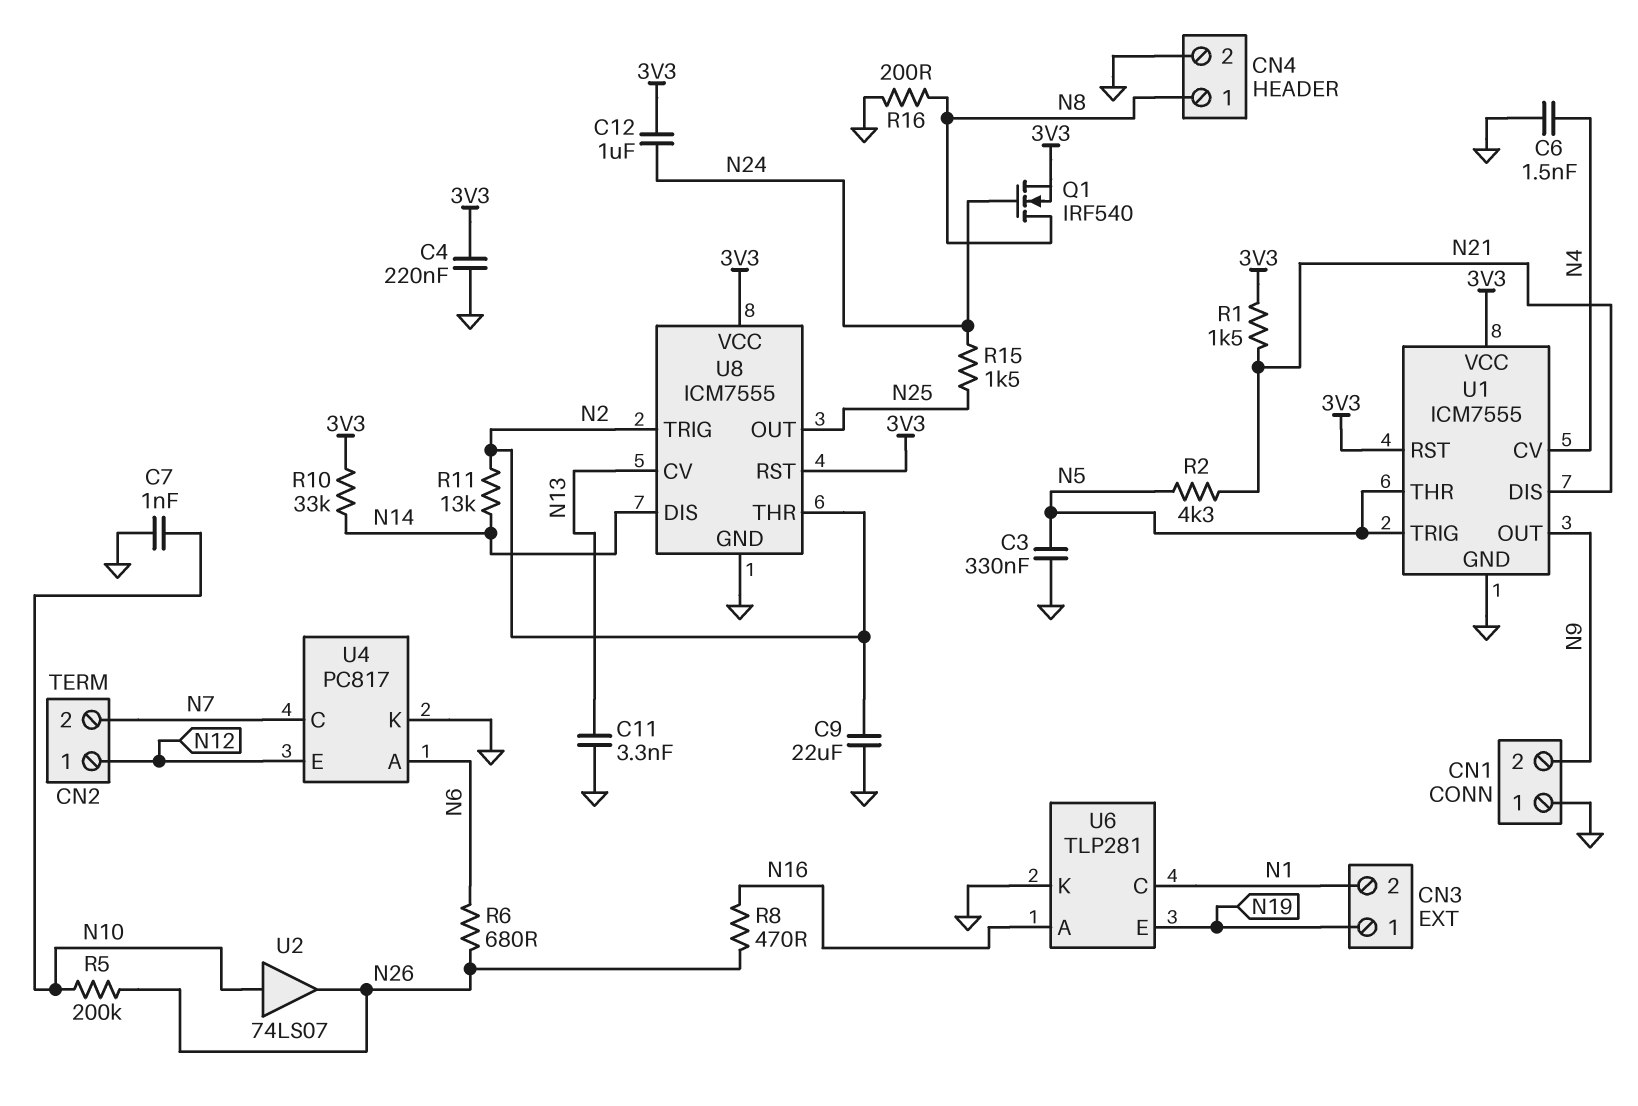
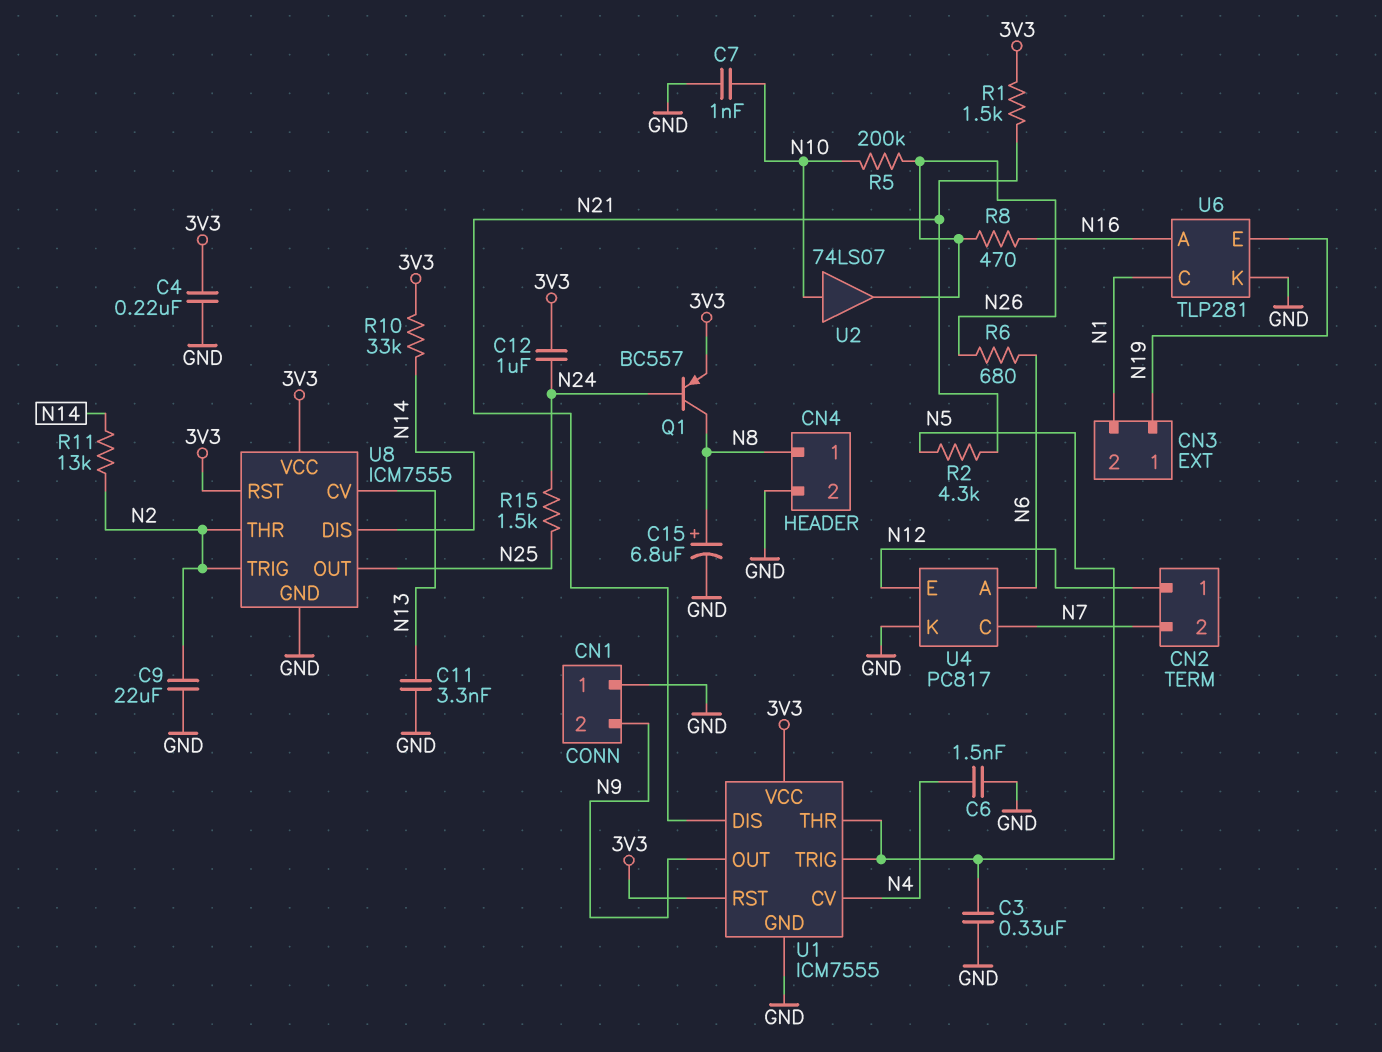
C15: none -> 6.8uF (plus N8, minus GND)
Q1: NMOS IRF540 (G N24, D N8, S 3V3) -> PNP BC557 (B N24, C N8, E 3V3)
R16: 200 (GND, N8) -> none

